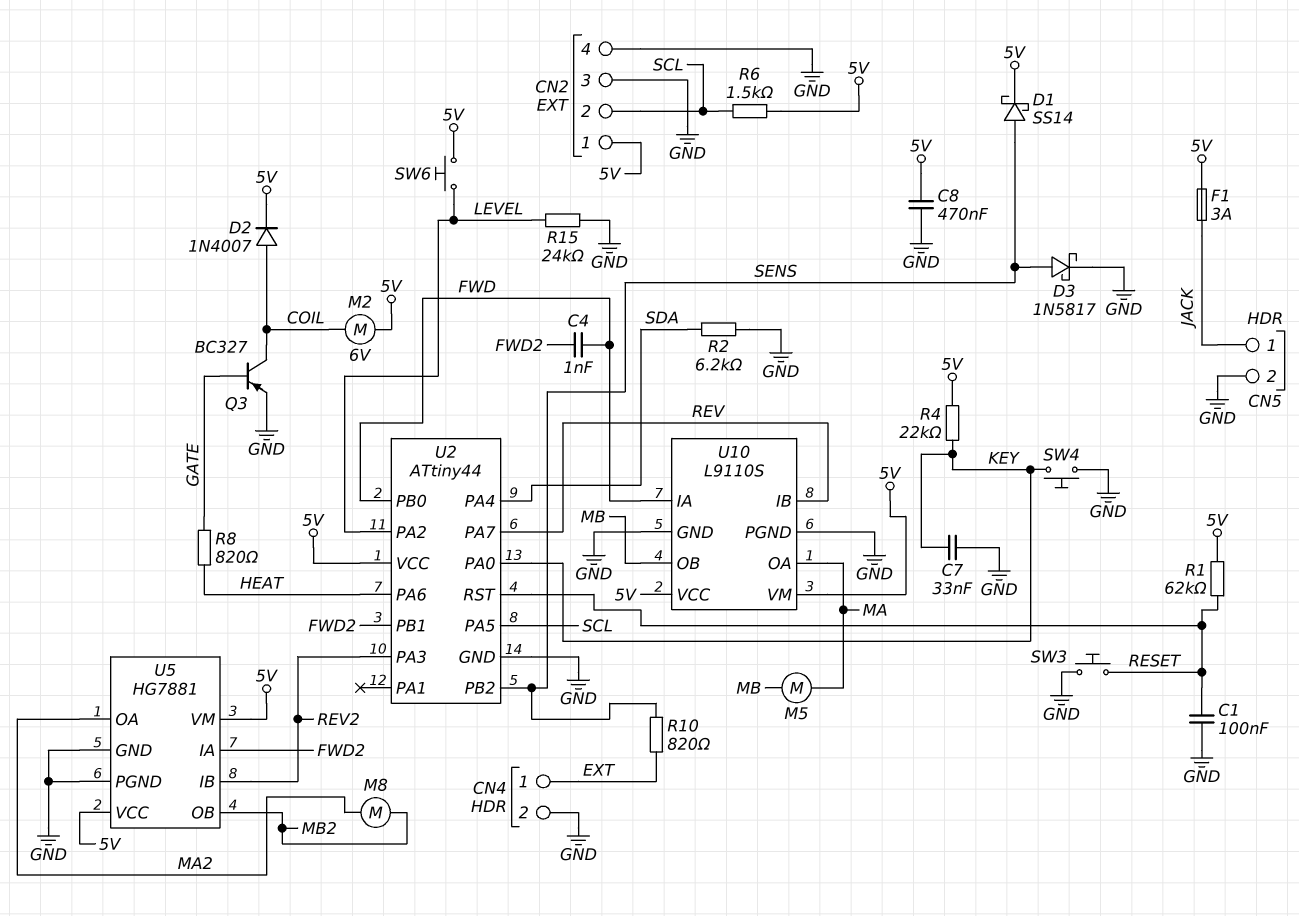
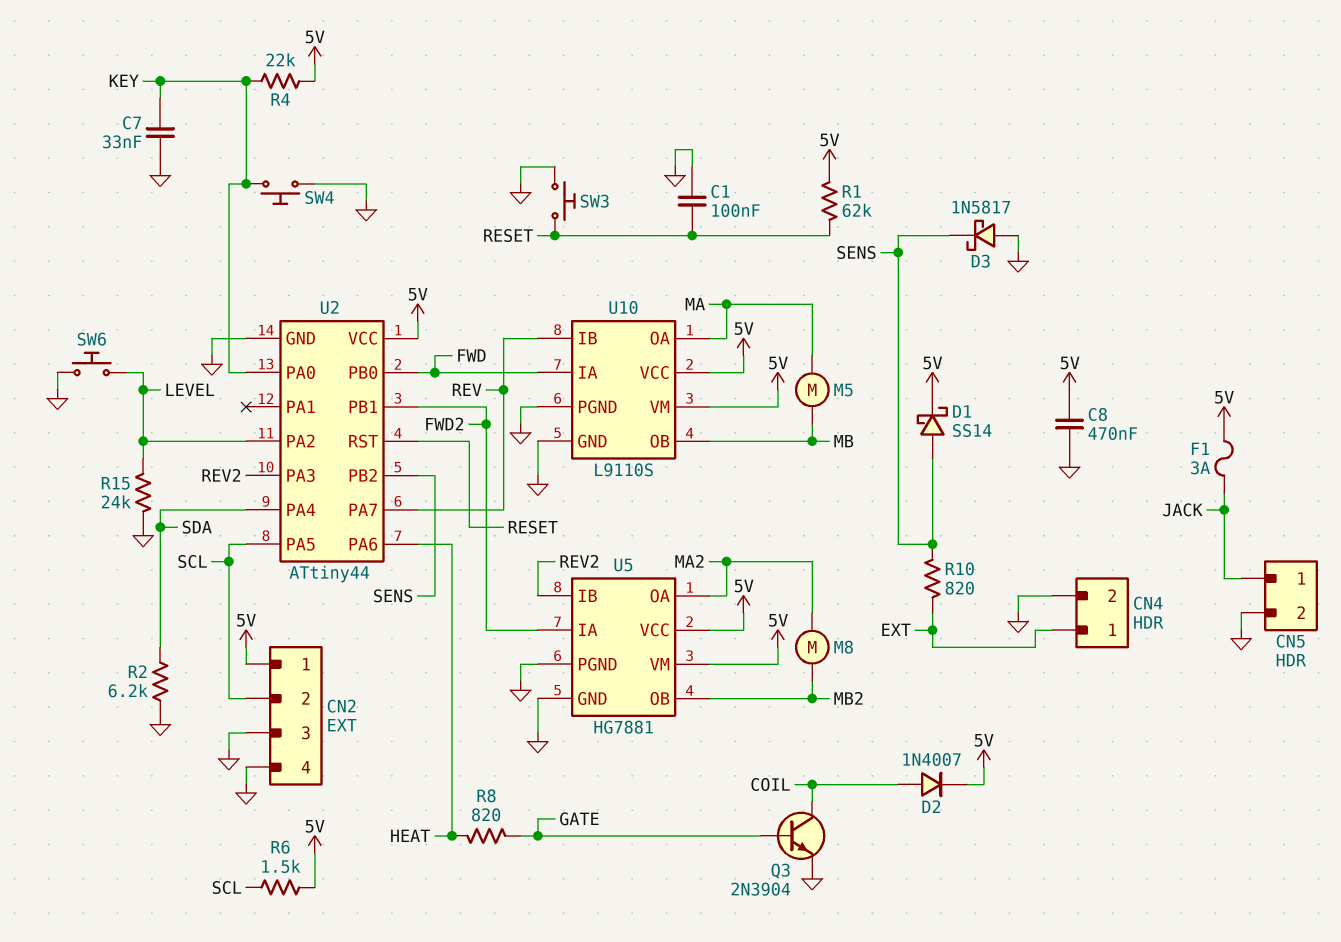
C4: 1nF (FWD, FWD2) -> none
D3: schottky 1N5817 (A SENS, K GND) -> schottky 1N5817 (A GND, K SENS)
M2: motor 6V (5V, COIL) -> none
Q3: PNP BC327 (B GATE, C COIL, E GND) -> NPN 2N3904 (B GATE, C COIL, E GND)
SW6: button (5V, LEVEL) -> button (GND, LEVEL)

